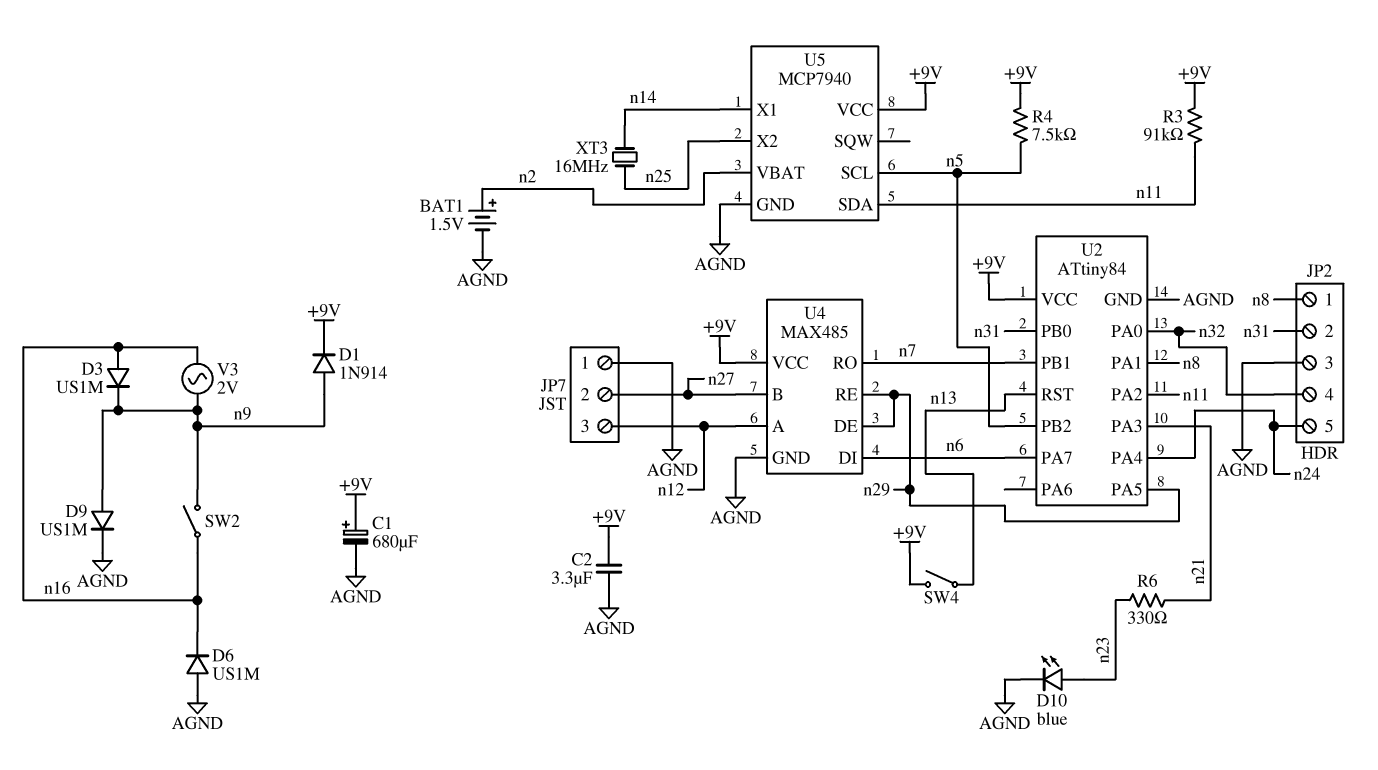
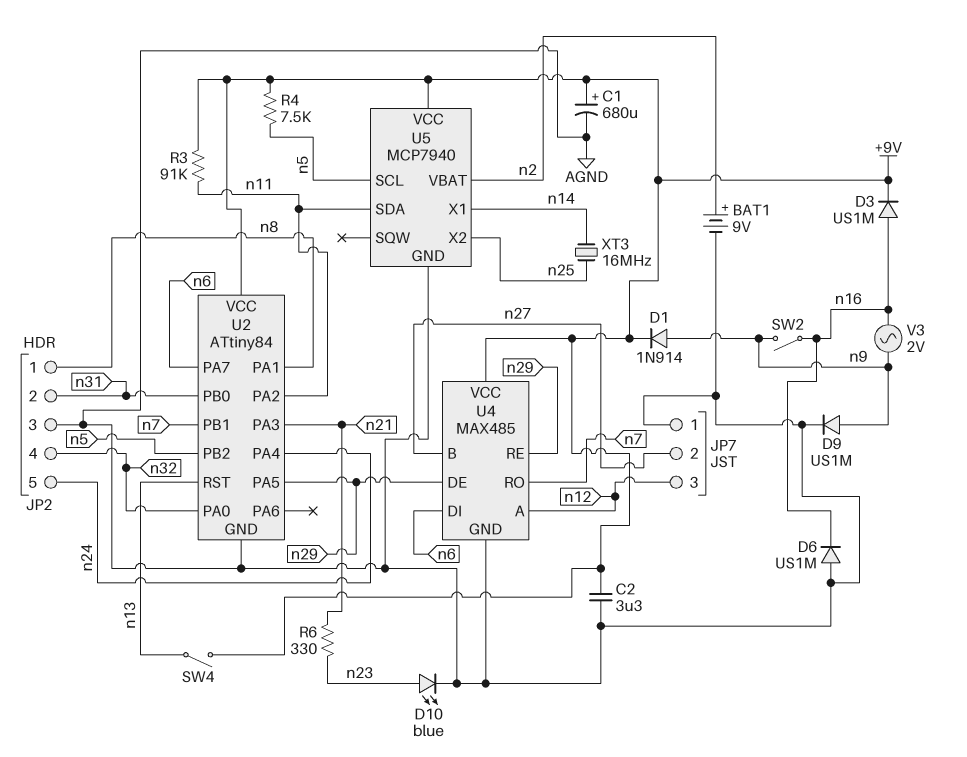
BAT1: 1.5V (plus n2, minus AGND) -> 9V (plus n2, minus AGND)
D3: diode US1M (A n16, K n9) -> diode US1M (A n16, K +9V)

